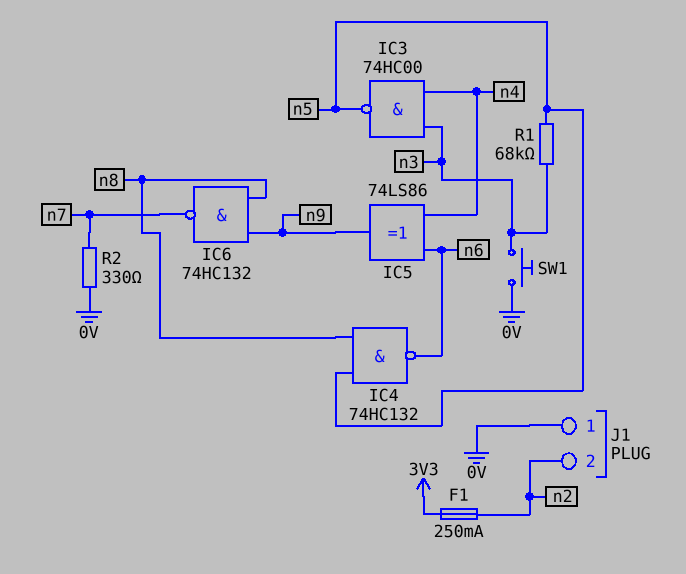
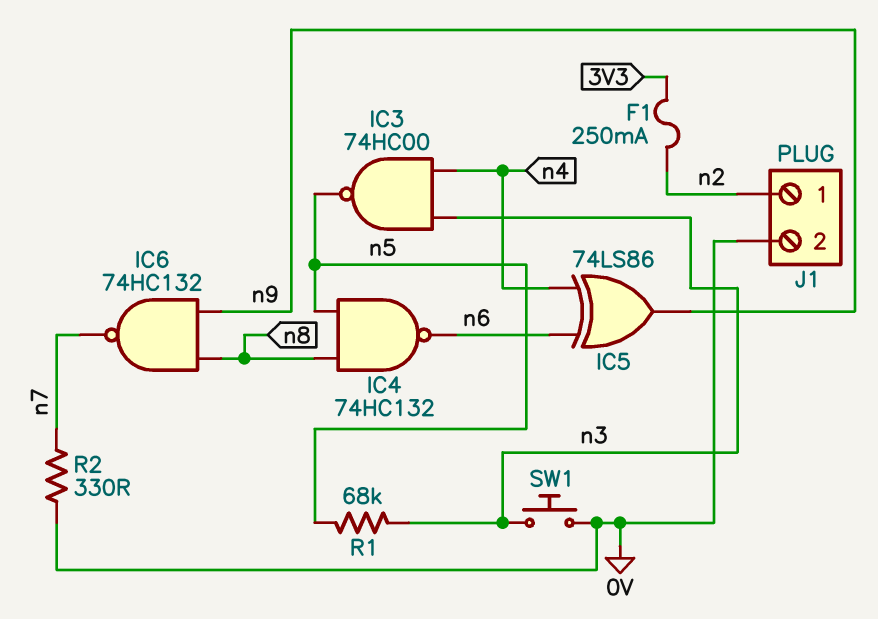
J1 pin 1: 0V -> n2
J1 pin 2: n2 -> 0V

